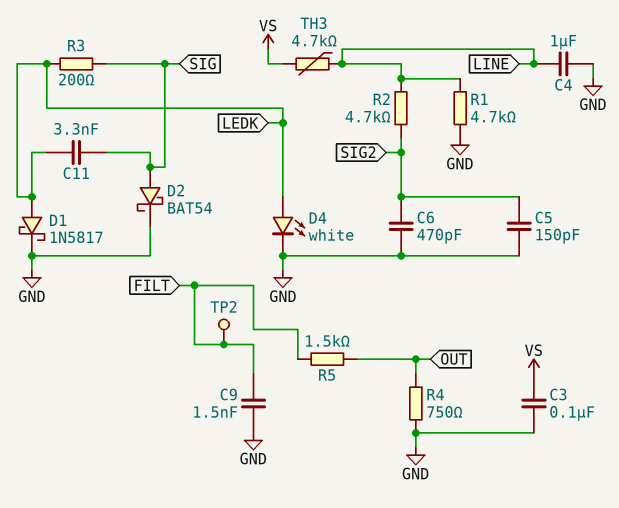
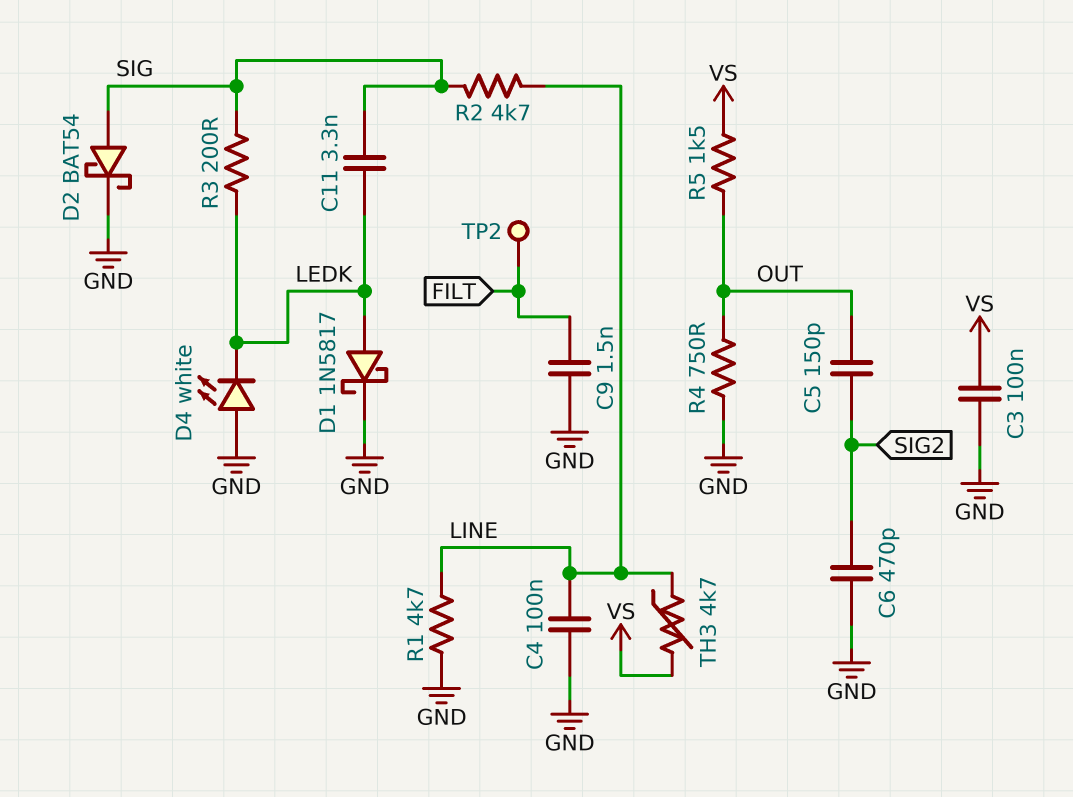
C4: 1uF (GND, LINE) -> 100nF (GND, LINE)
C5: 150pF (GND, SIG2) -> 150pF (OUT, SIG2)
D4: LED white (A LEDK, K GND) -> LED white (A GND, K LEDK)
R2: 4.7k (LINE, SIG2) -> 4.7k (LINE, SIG)
R5: 1.5k (FILT, OUT) -> 1.5k (OUT, VS)

